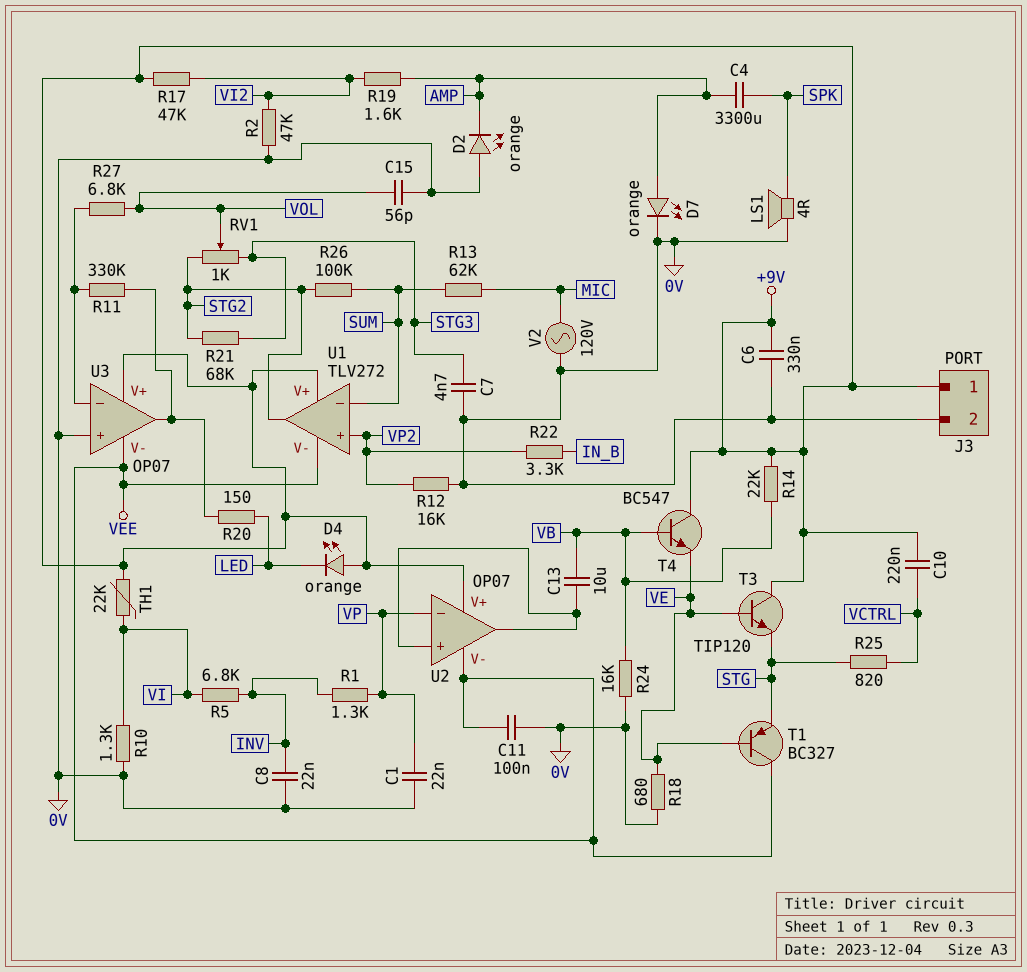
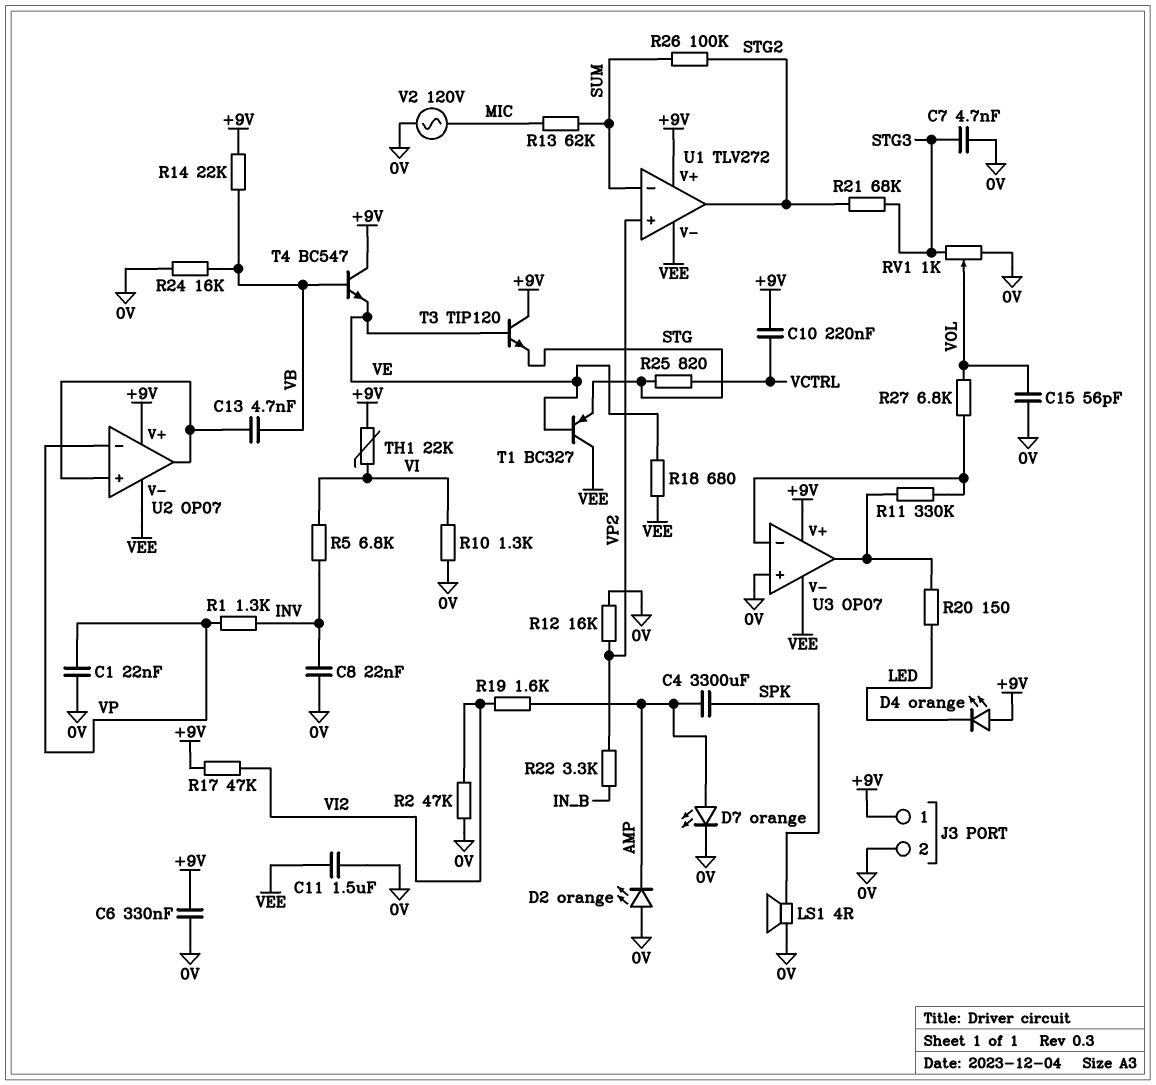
C11: 100nF (0V, VEE) -> 1.5uF (0V, VEE)
C13: 10uF (U2/in+, VB) -> 4.7nF (U2/in+, VB)
R18: 680 (0V, VE) -> 680 (VE, VEE)
RV1: 1k (STG2, STG3, wiper VOL) -> 1k (0V, STG3, wiper VOL)

